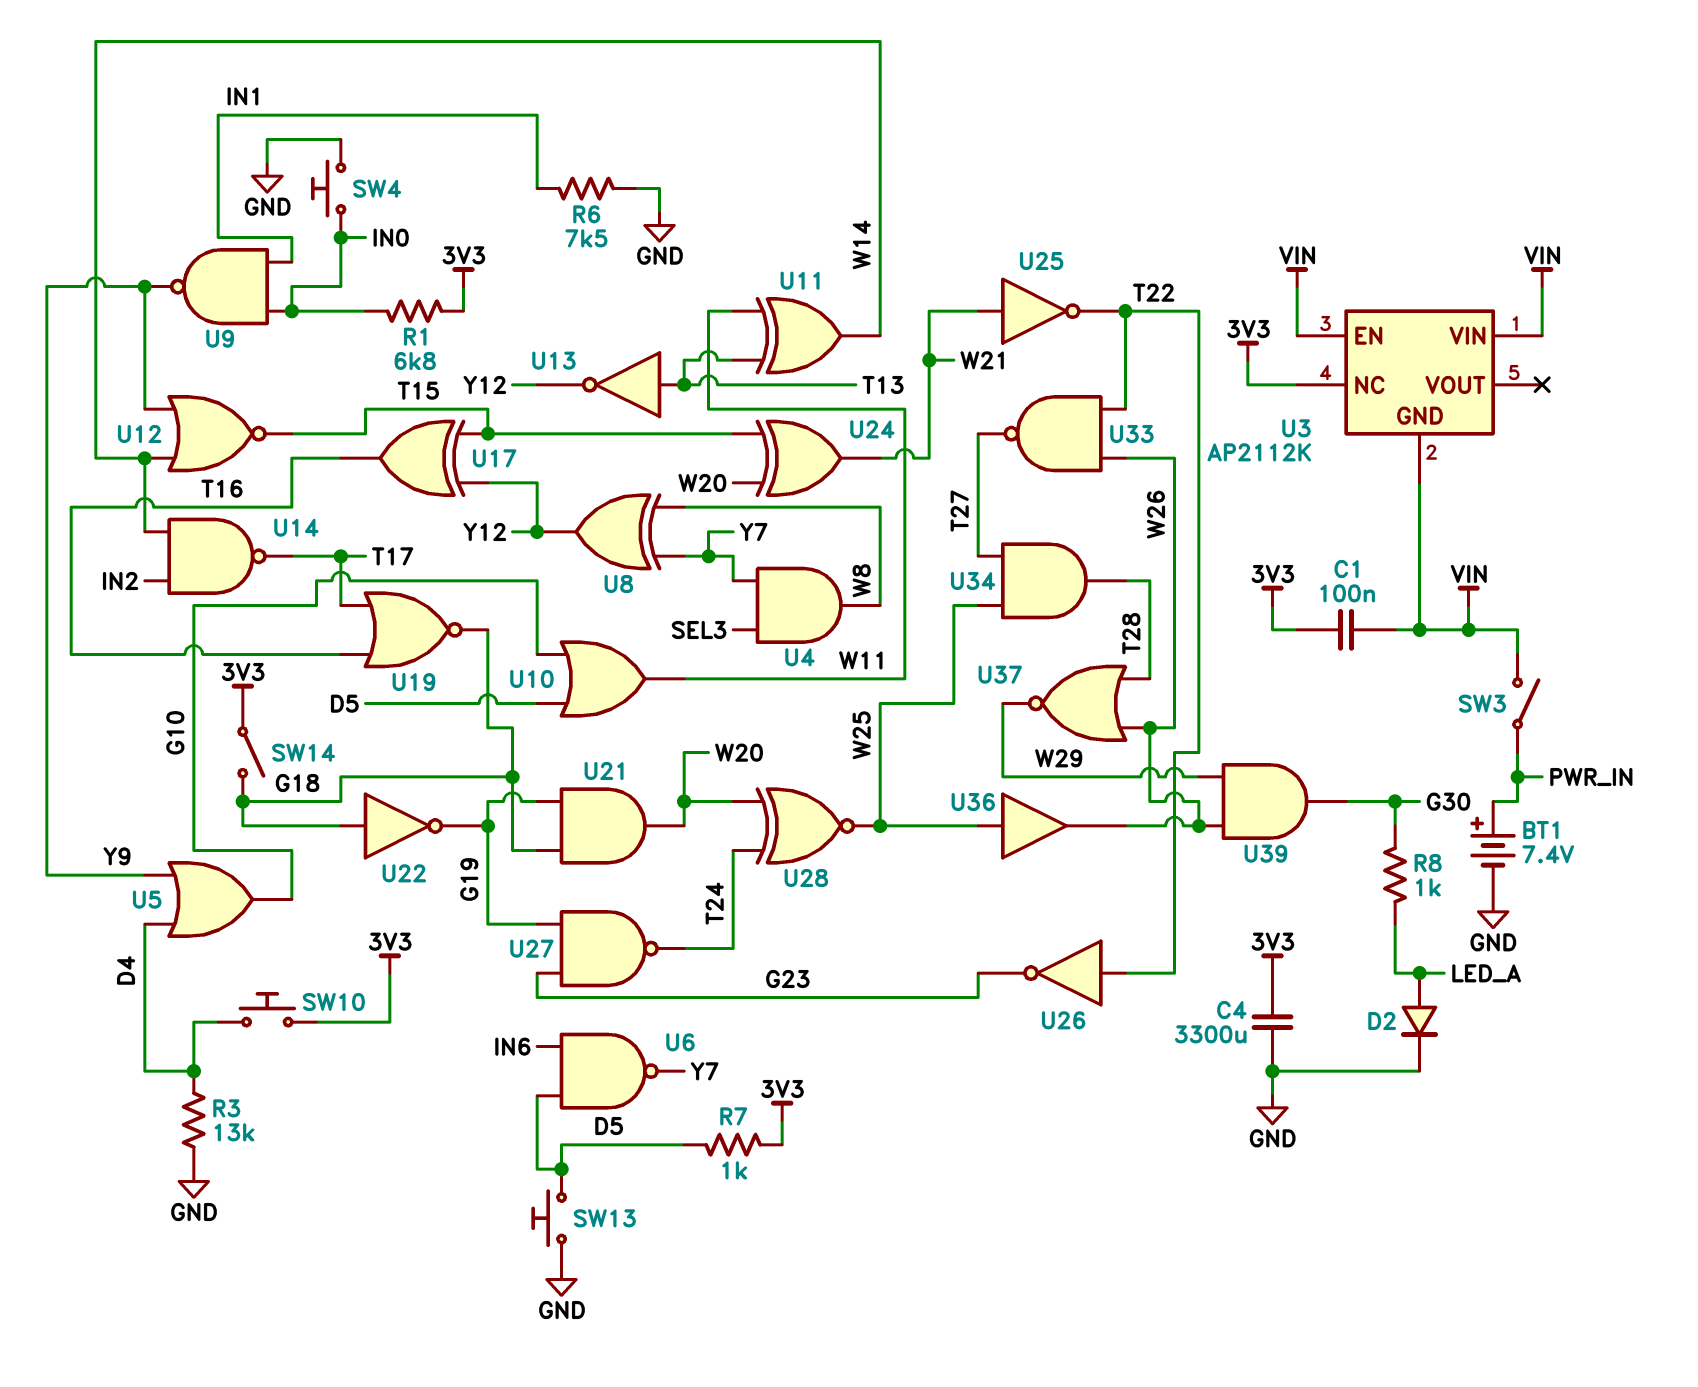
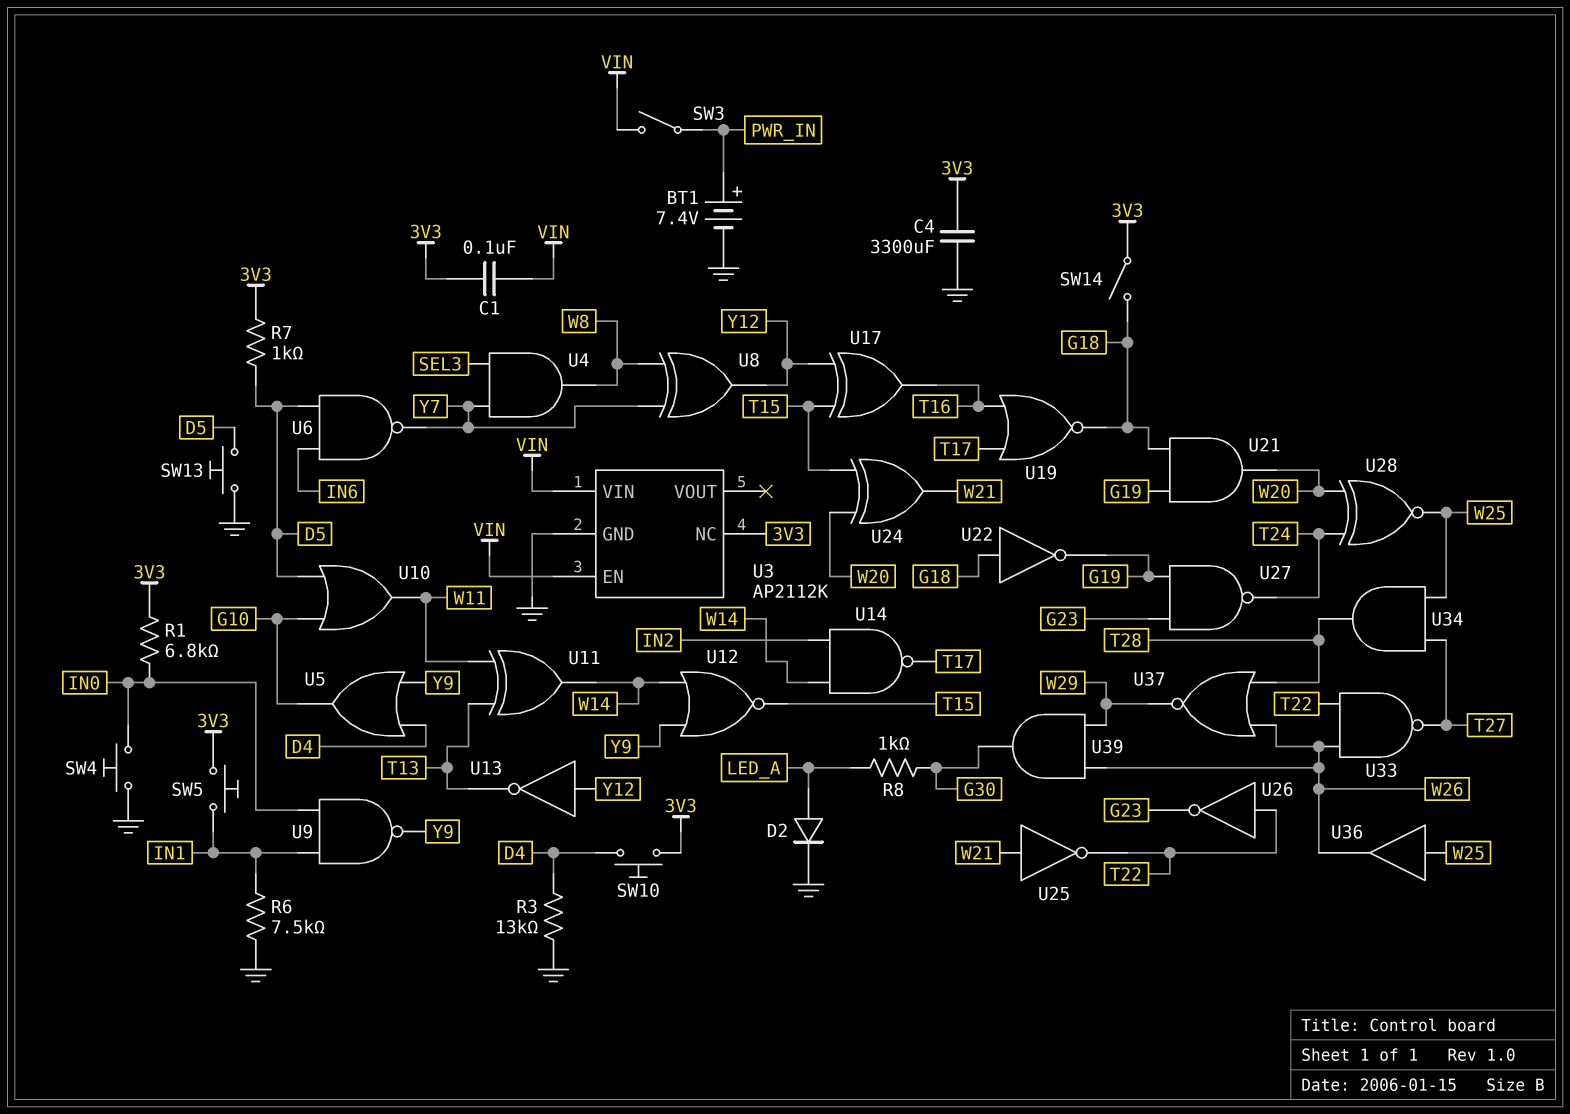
SW5: none -> button (3V3, IN1)
U3 pin GND: VIN -> GND
U13: NOT (in T13, out Y12) -> NOT (in Y12, out T13)

